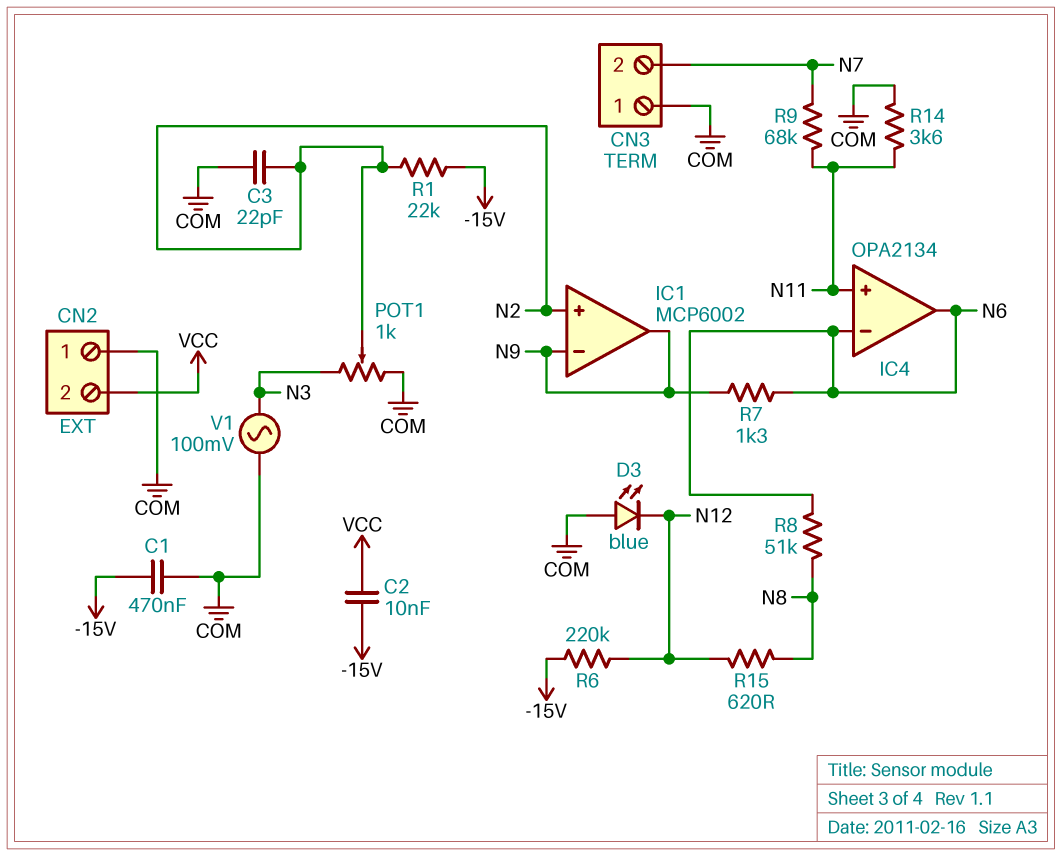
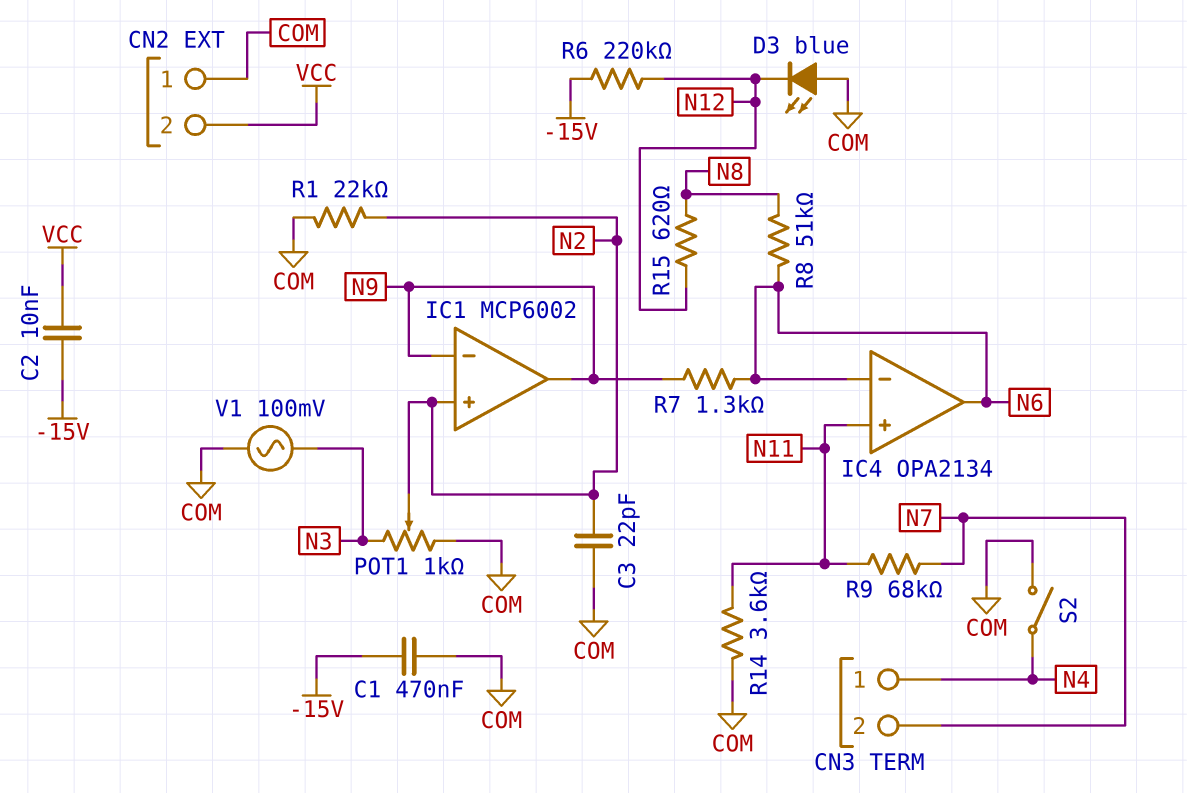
CN3 pin 1: COM -> N4
R1: 22k (-15V, N2) -> 22k (COM, N2)
S2: none -> switch (COM, N4)

